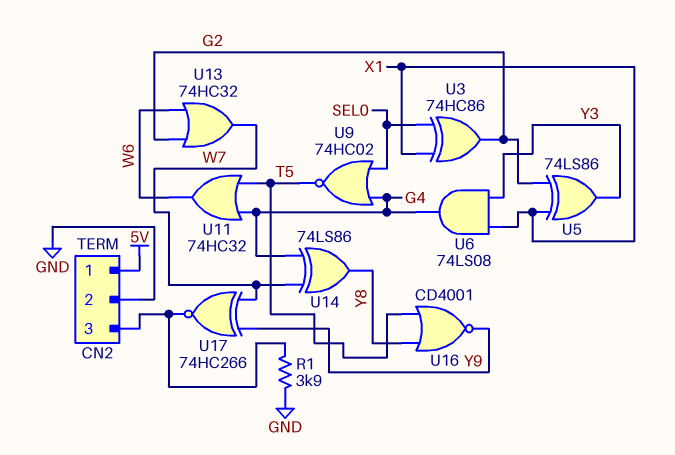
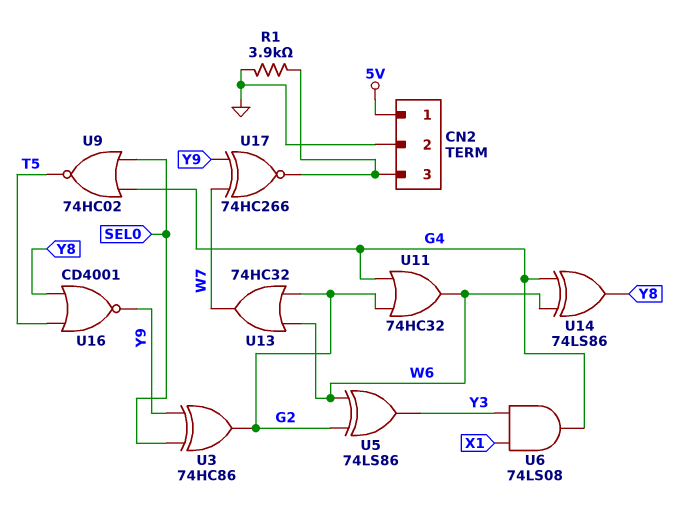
U3: XOR 74HC86 (in SEL0, in X1, out G2) -> XOR 74HC86 (in SEL0, in Y9, out G2)
U5: XOR 74LS86 (in G2, in X1, out Y3) -> XOR 74LS86 (in G2, in W6, out Y3)
U11: OR 74HC32 (in G4, in T5, out W6) -> OR 74HC32 (in G2, in G4, out W6)
U14: XOR 74LS86 (in G4, in W7, out Y8) -> XOR 74LS86 (in G4, in W6, out Y8)

